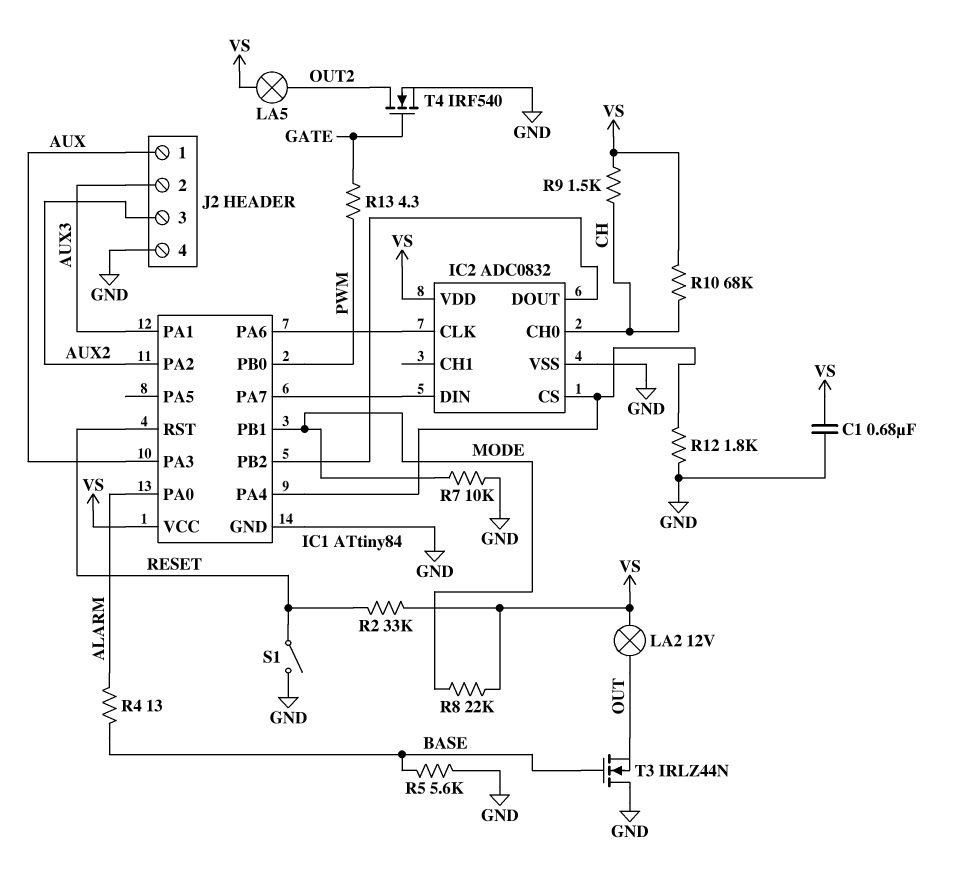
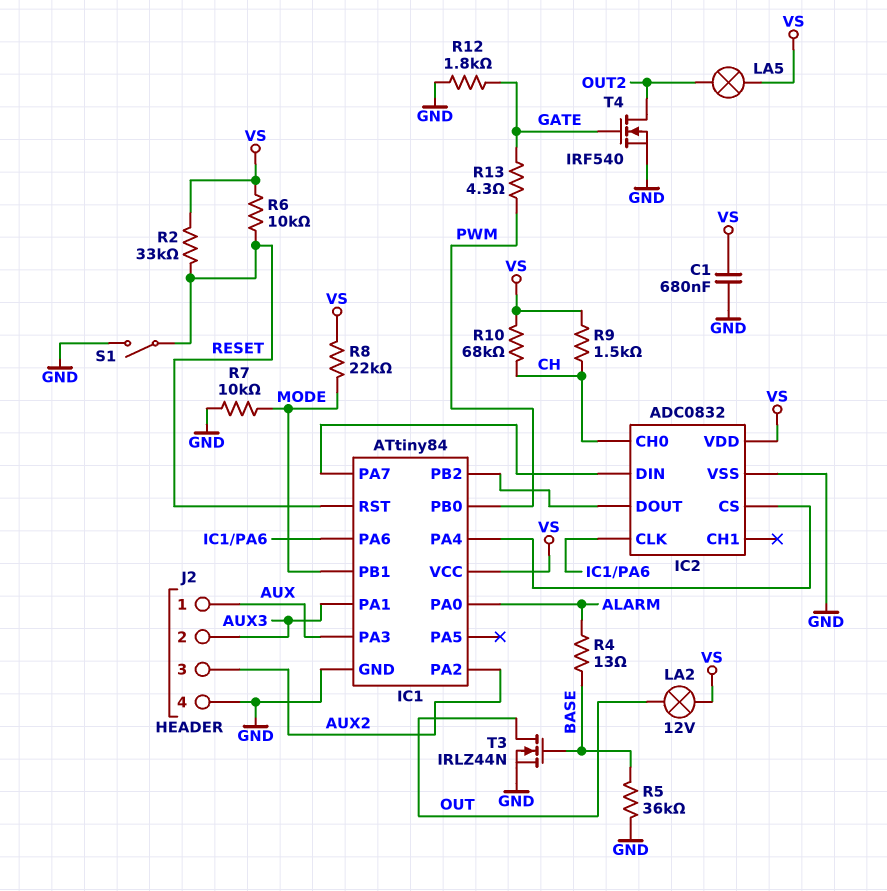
R5: 5.6k (BASE, GND) -> 36k (BASE, GND)
R6: none -> 10k (RESET, VS)
R12: 1.8k (GND, IC1/PA4) -> 1.8k (GATE, GND)
T3: NMOS IRLZ44N (G BASE, D GND, S OUT) -> NMOS IRLZ44N (G BASE, D OUT, S GND)

